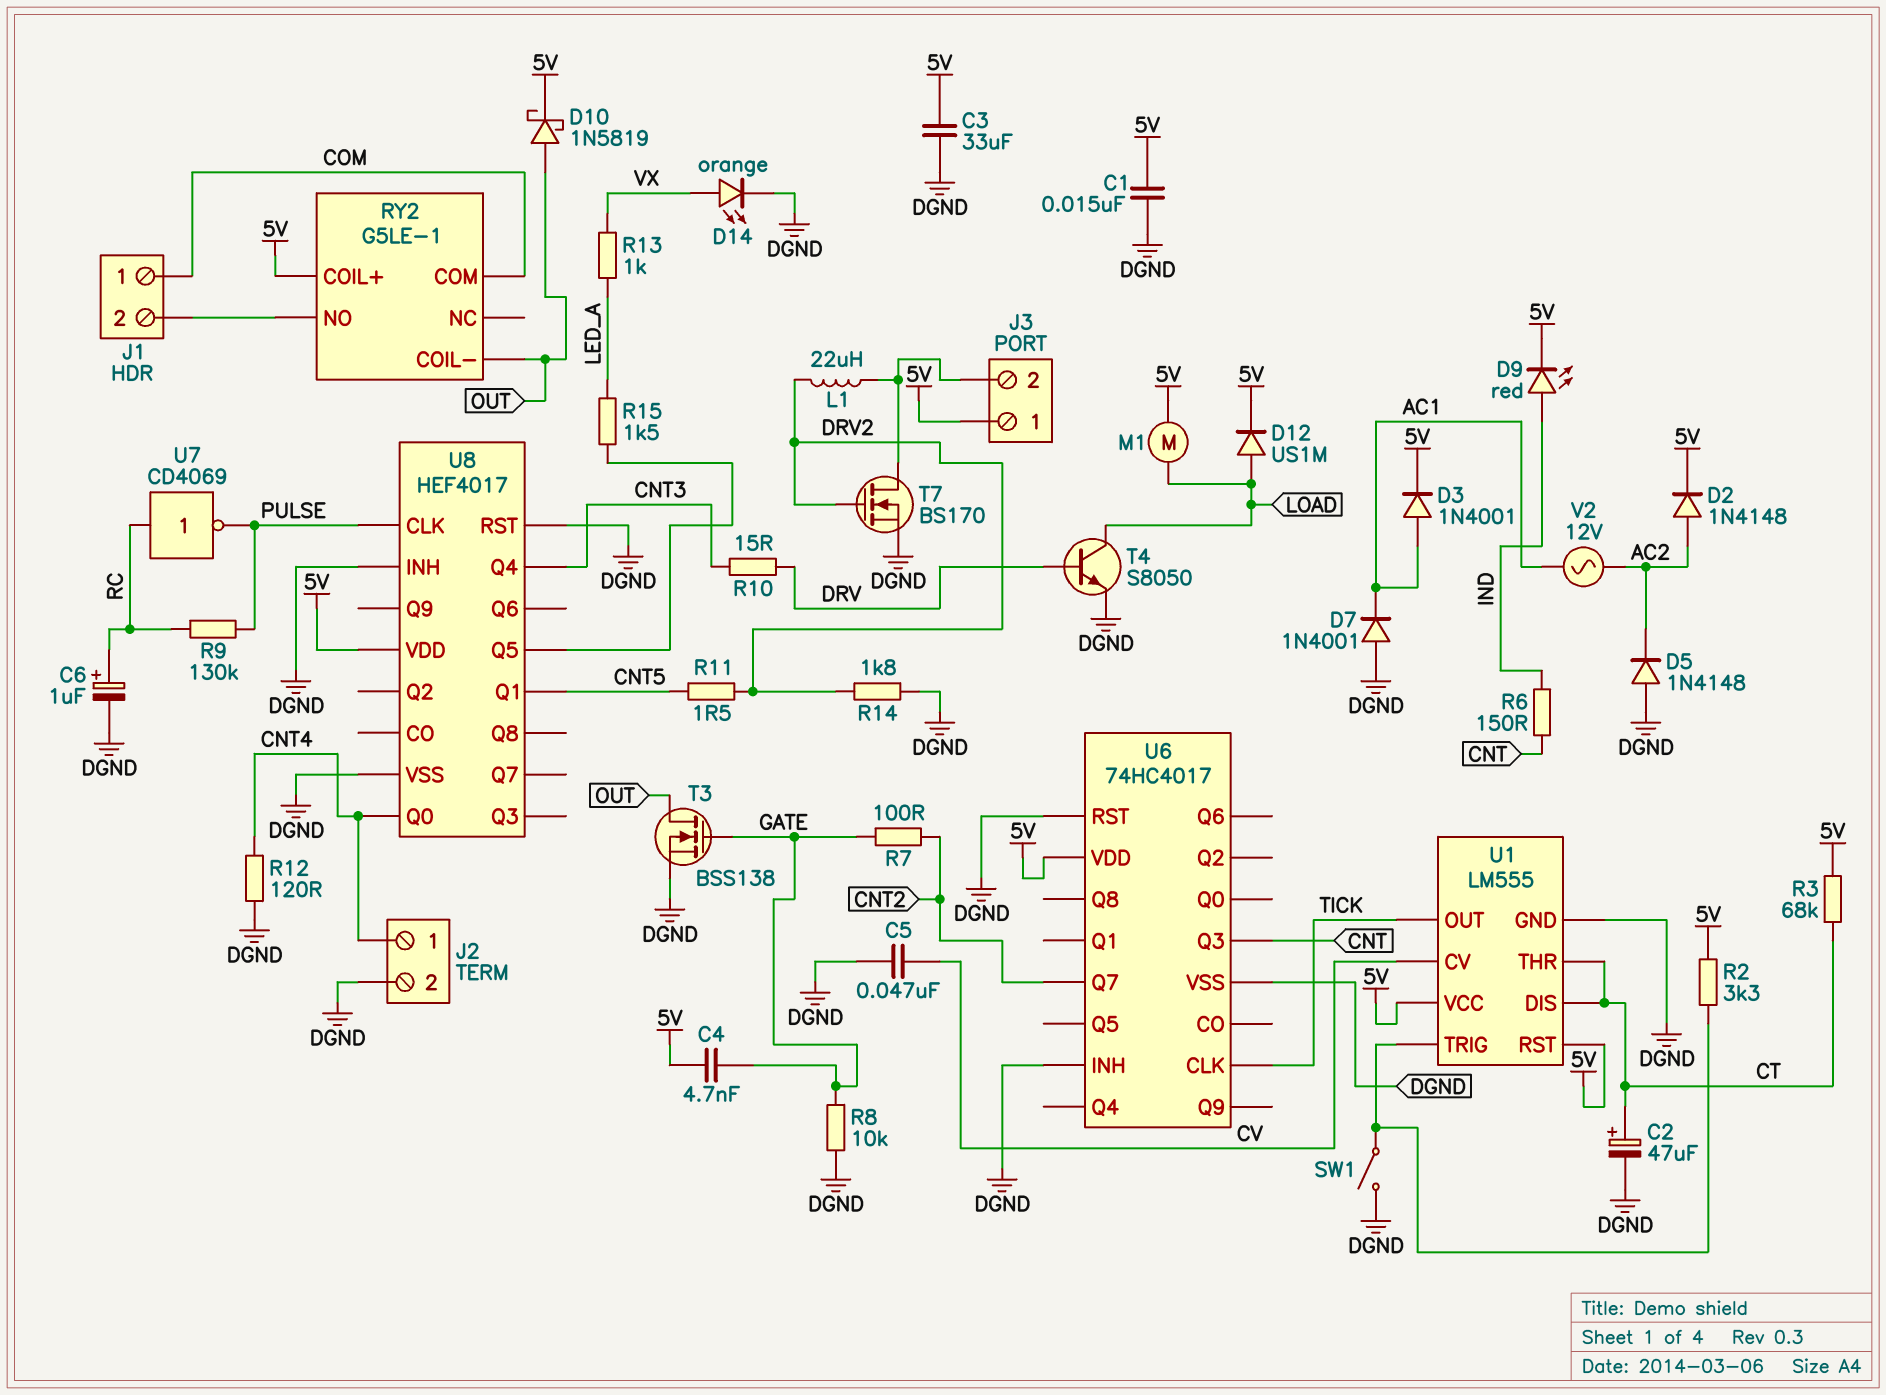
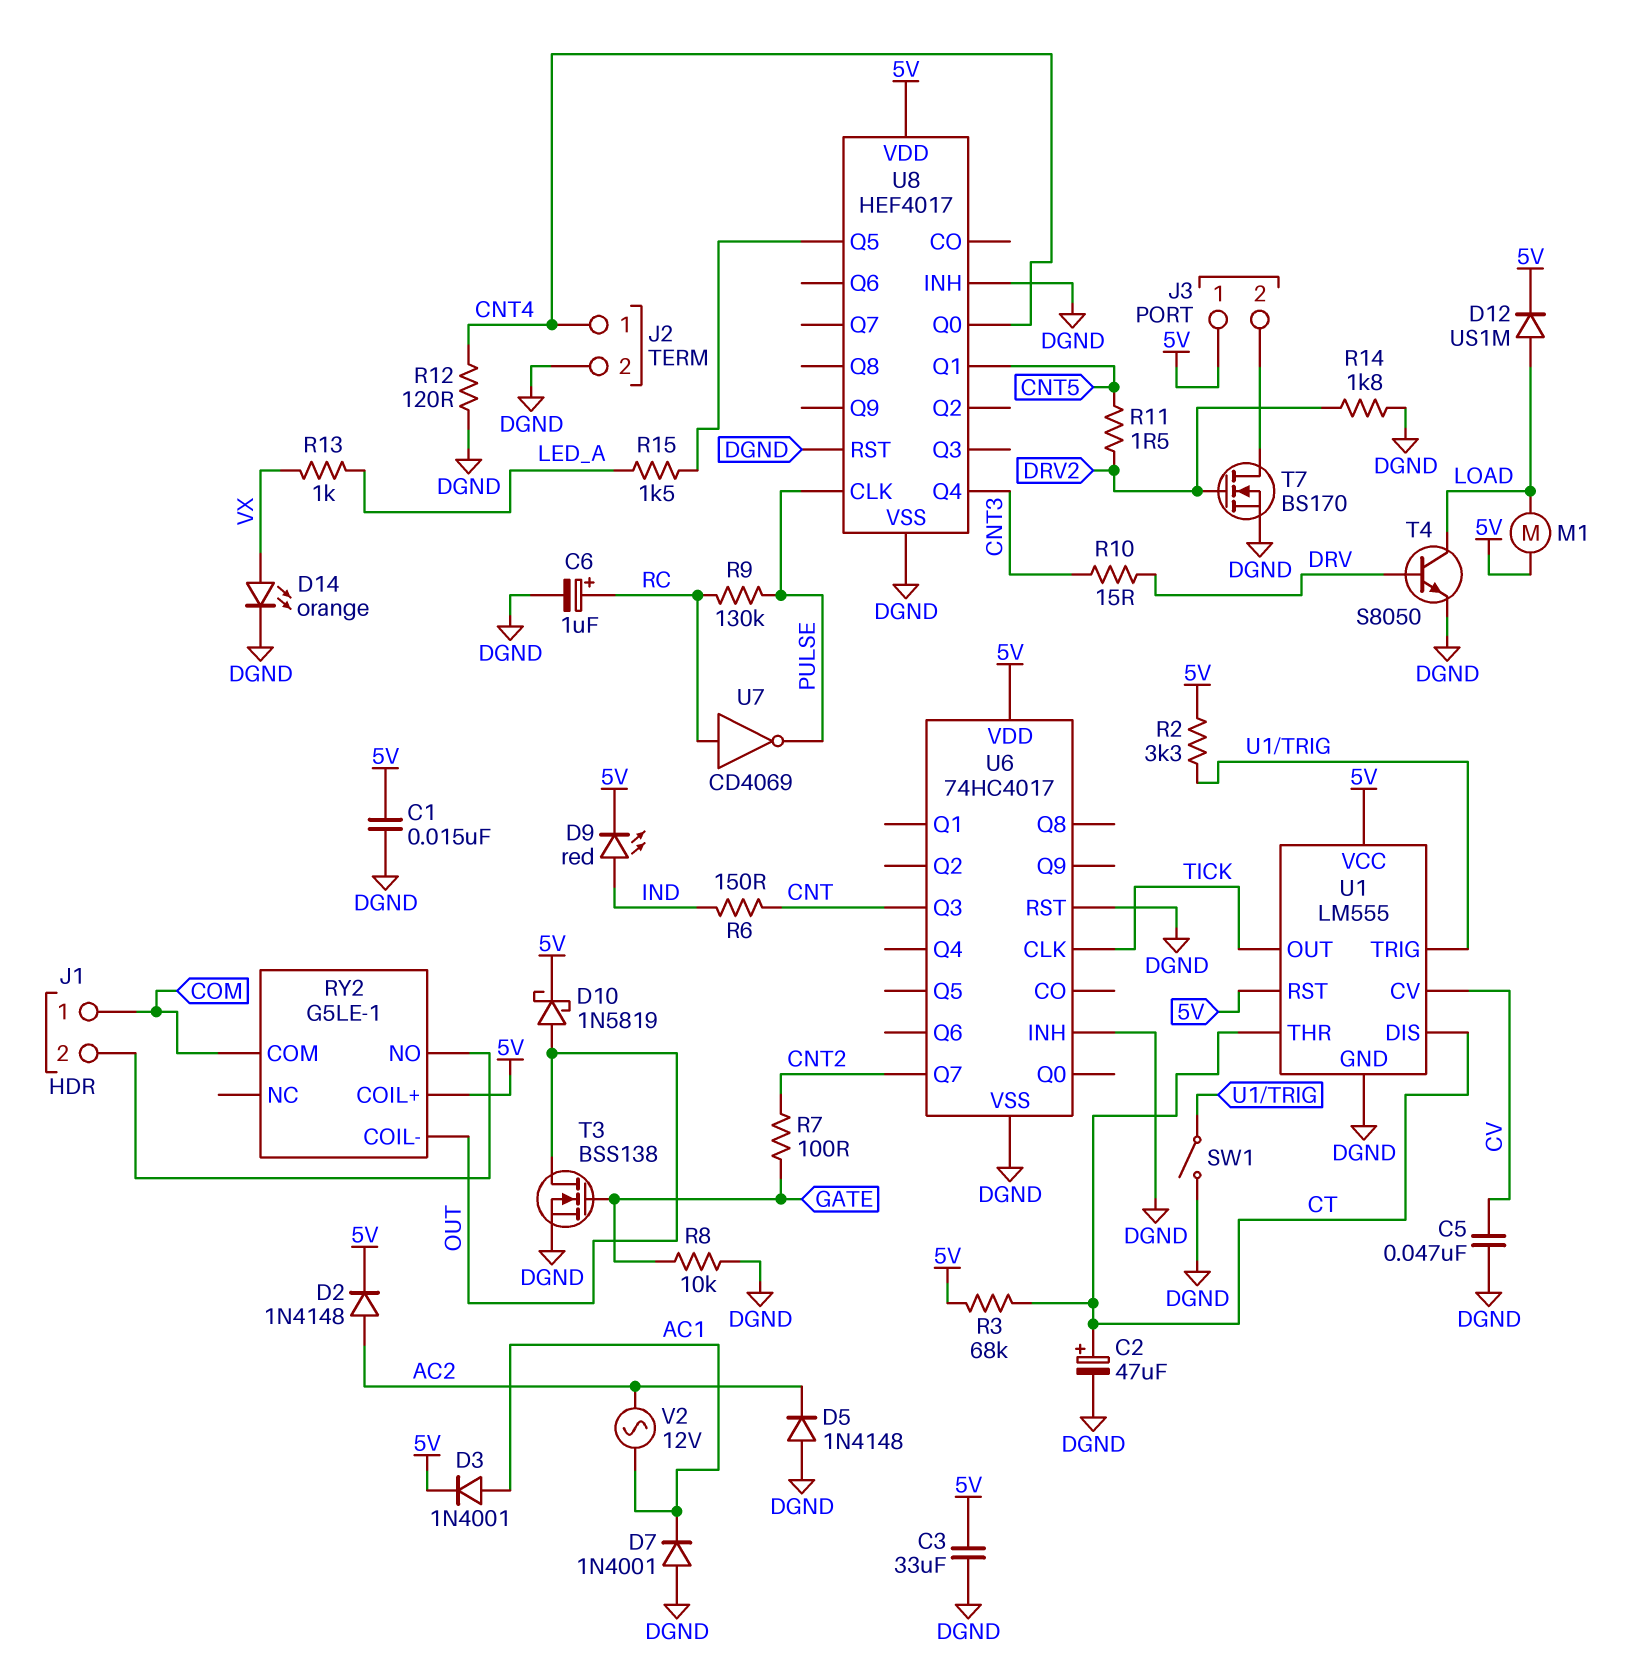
C4: 4.7nF (5V, GATE) -> none
L1: 22uH (DRV2, J3/2) -> none

